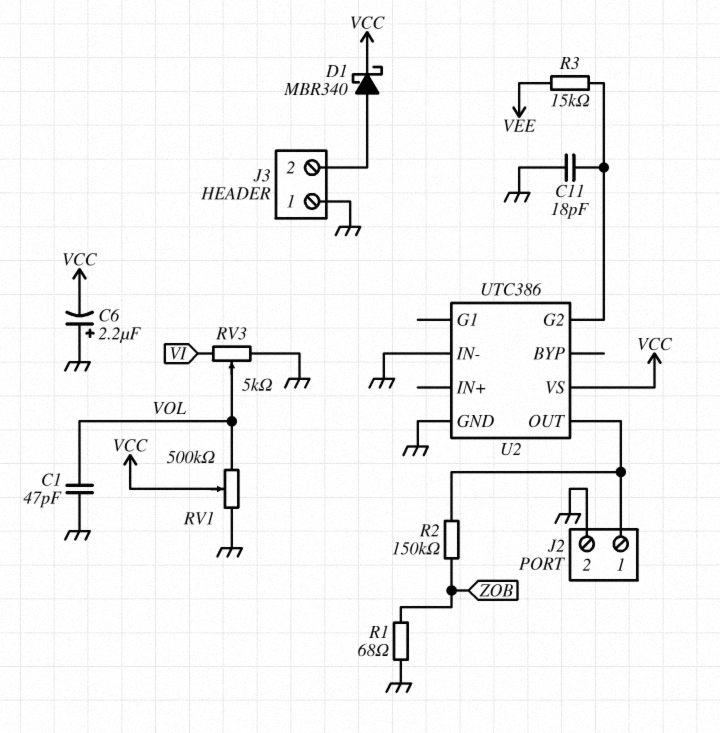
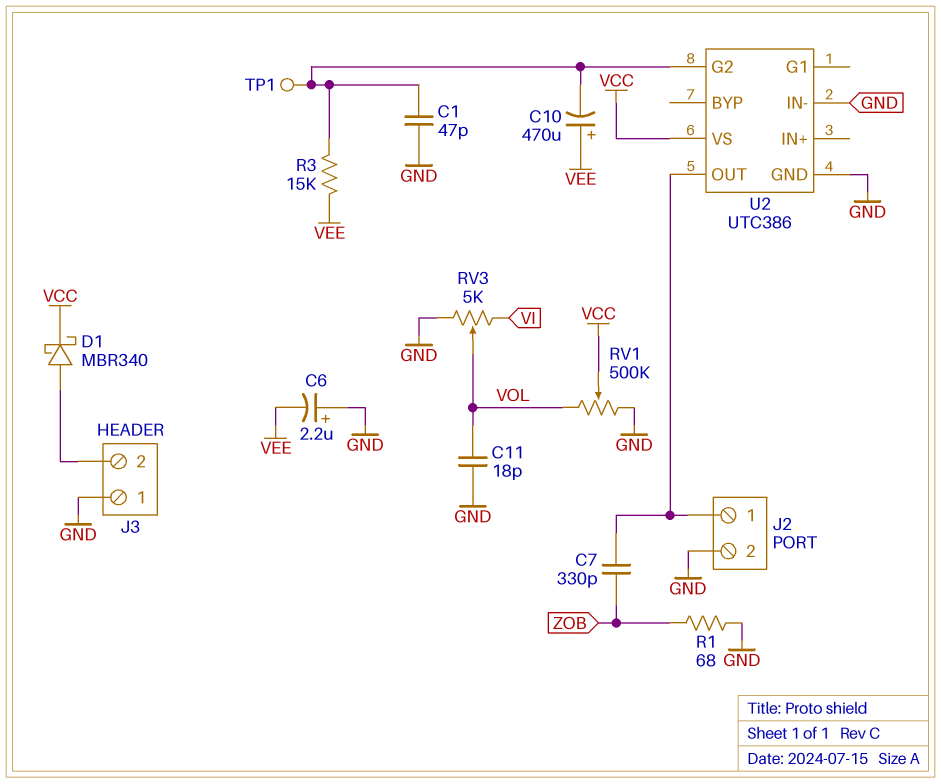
C1: 47pF (GND, VOL) -> 47pF (GND, U2/G2)
C6: 2.2uF (plus GND, minus VCC) -> 2.2uF (plus GND, minus VEE)
C7: none -> 330pF (J2/1, ZOB)
C10: none -> 470uF (plus VEE, minus U2/G2)
C11: 18pF (GND, U2/G2) -> 18pF (GND, VOL)
R2: 150k (J2/1, ZOB) -> none
TP1: none -> test point (U2/G2)

